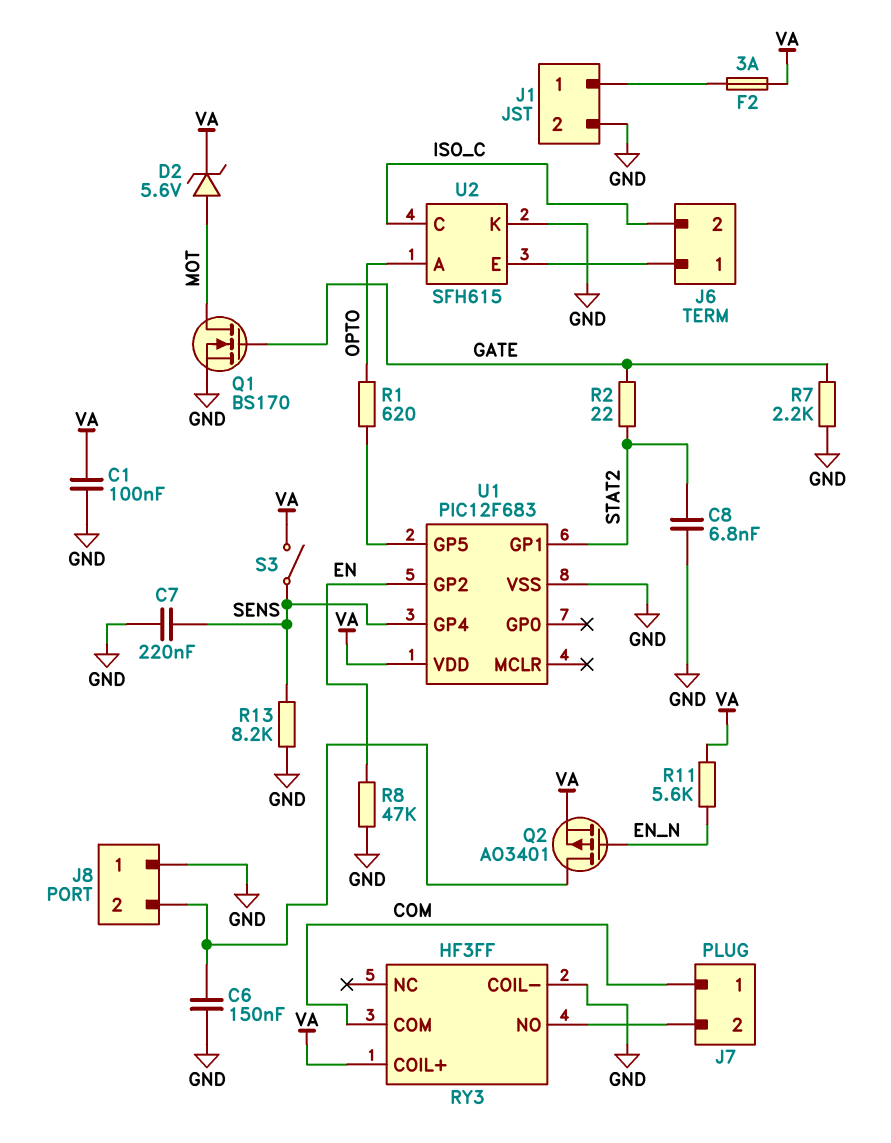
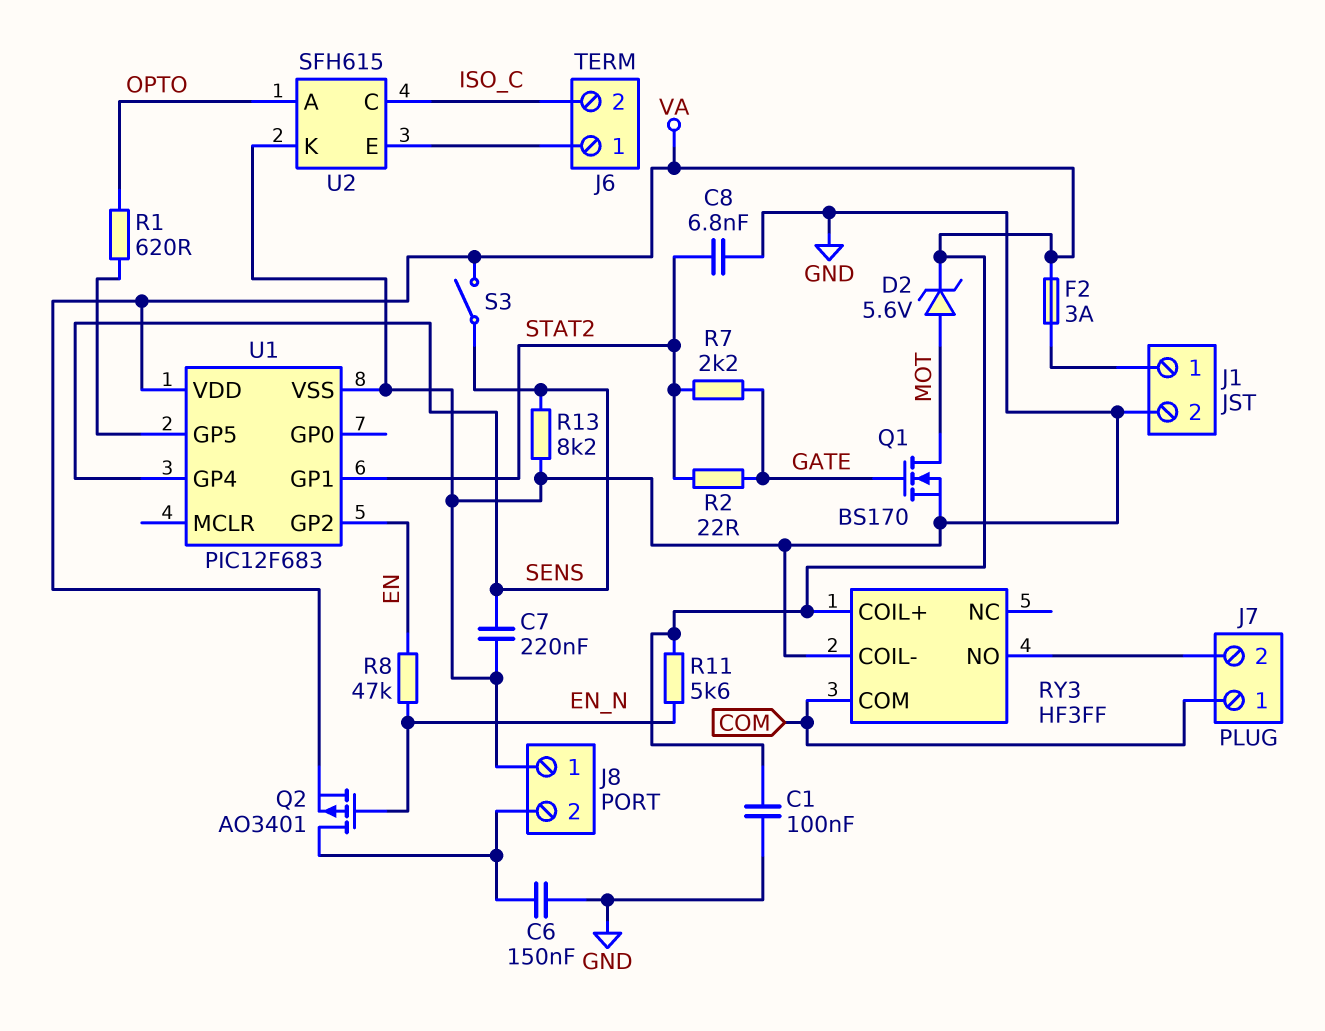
R7: 2.2k (GATE, GND) -> 2.2k (GATE, STAT2)
R8: 47k (EN, GND) -> 47k (EN, EN_N)

